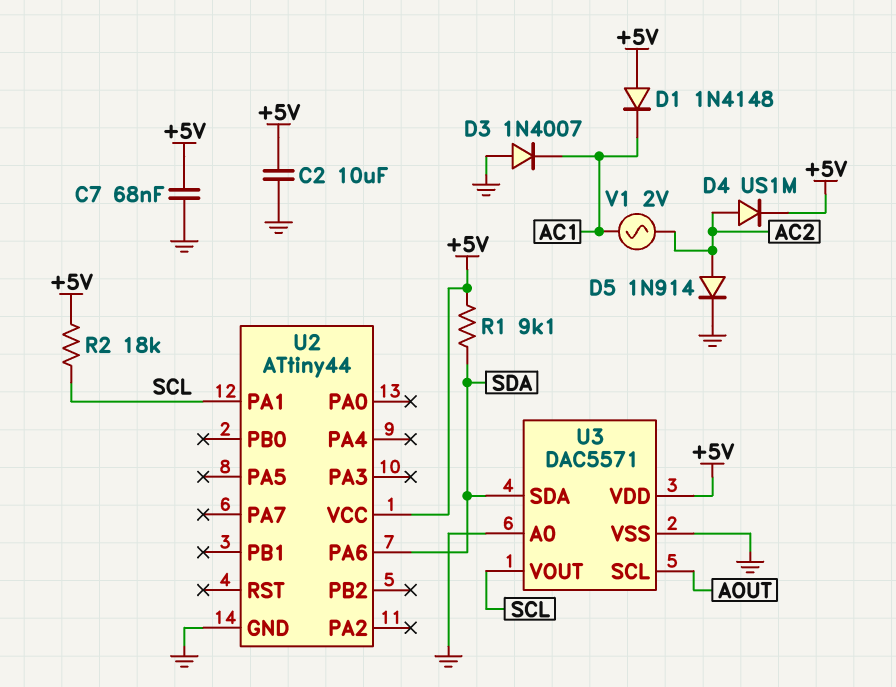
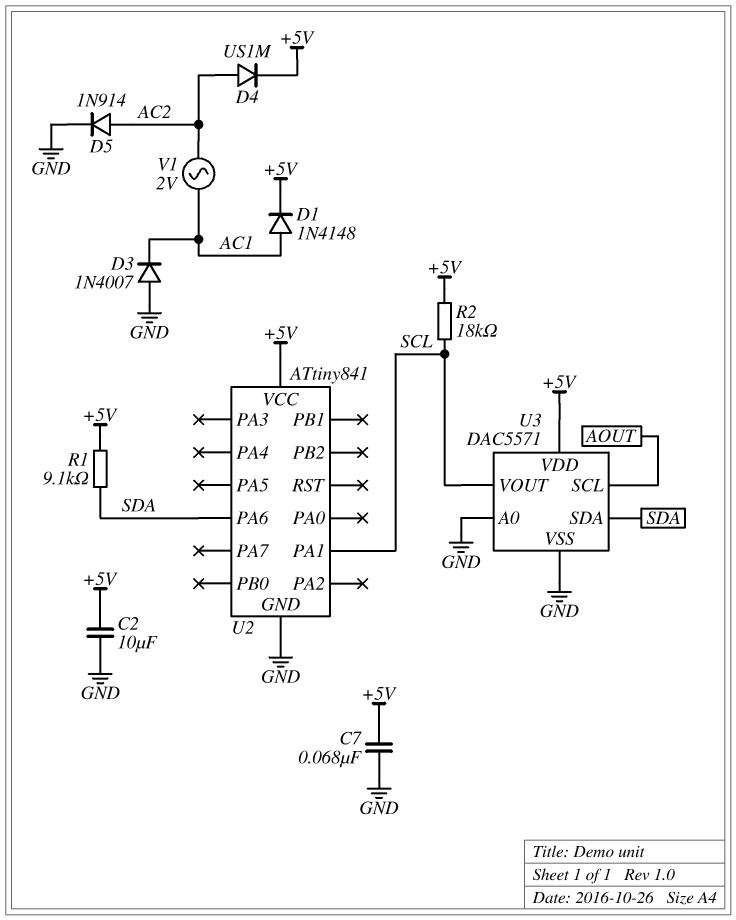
D1: diode 1N4148 (A +5V, K AC1) -> diode 1N4148 (A AC1, K +5V)
U2: ATtiny44 -> ATtiny841

